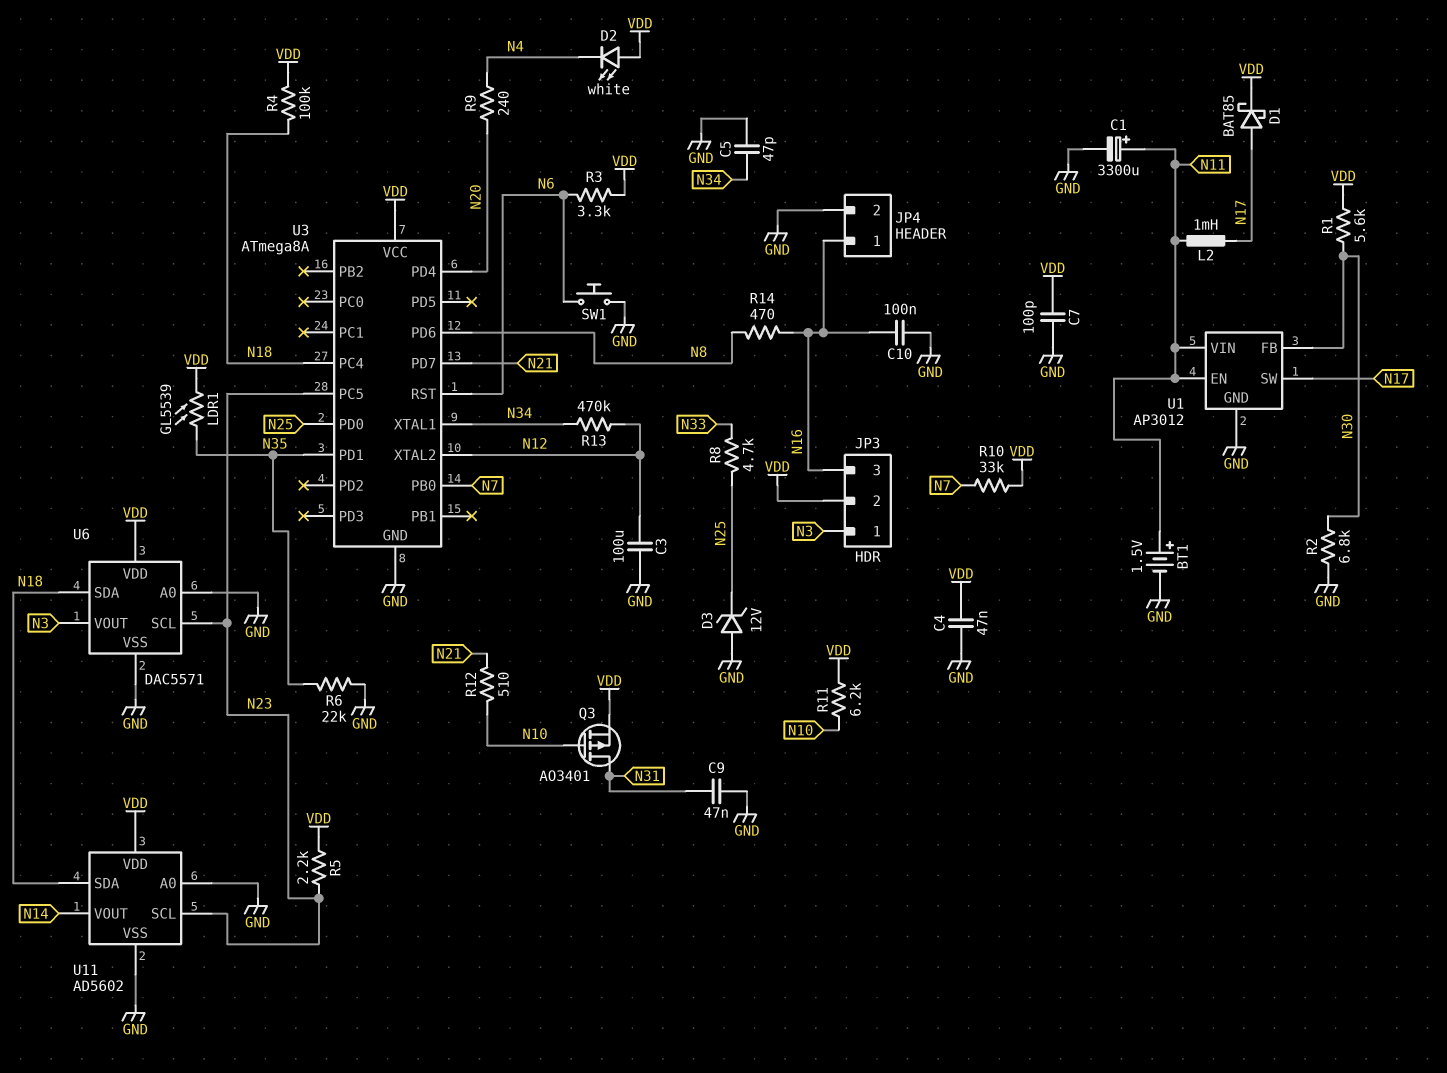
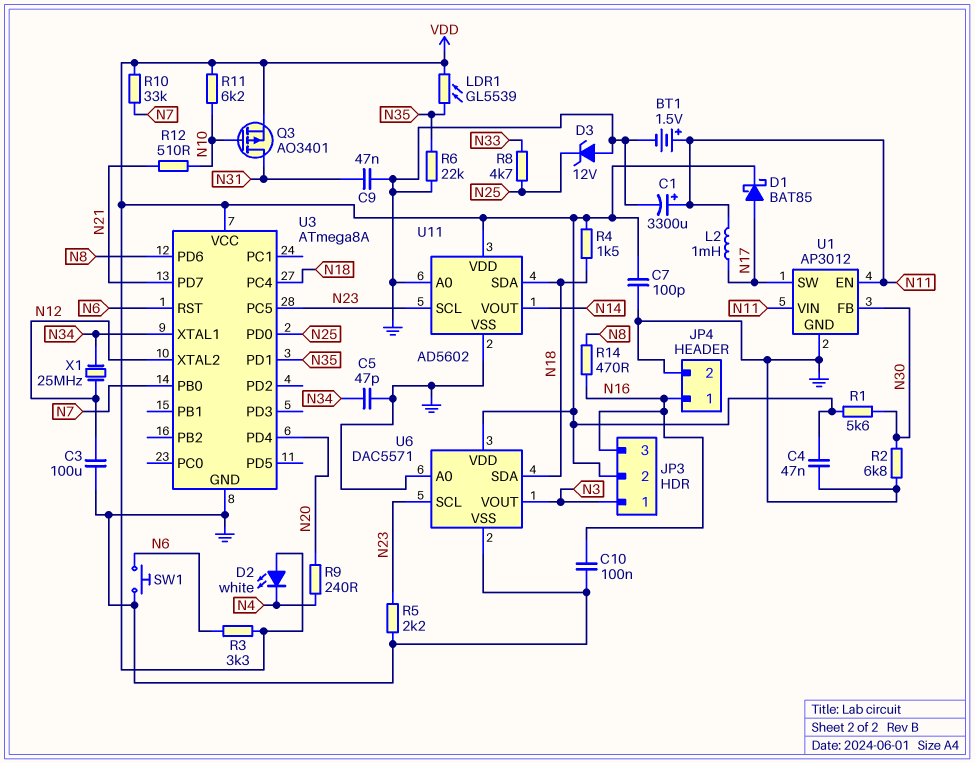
R4: 100k (N18, VDD) -> 1.5k (N18, VDD)
R5: 2.2k (N23, VDD) -> 2.2k (GND, N23)
R13: 470k (N12, N34) -> none
X1: none -> 25MHz (N12, N34)

